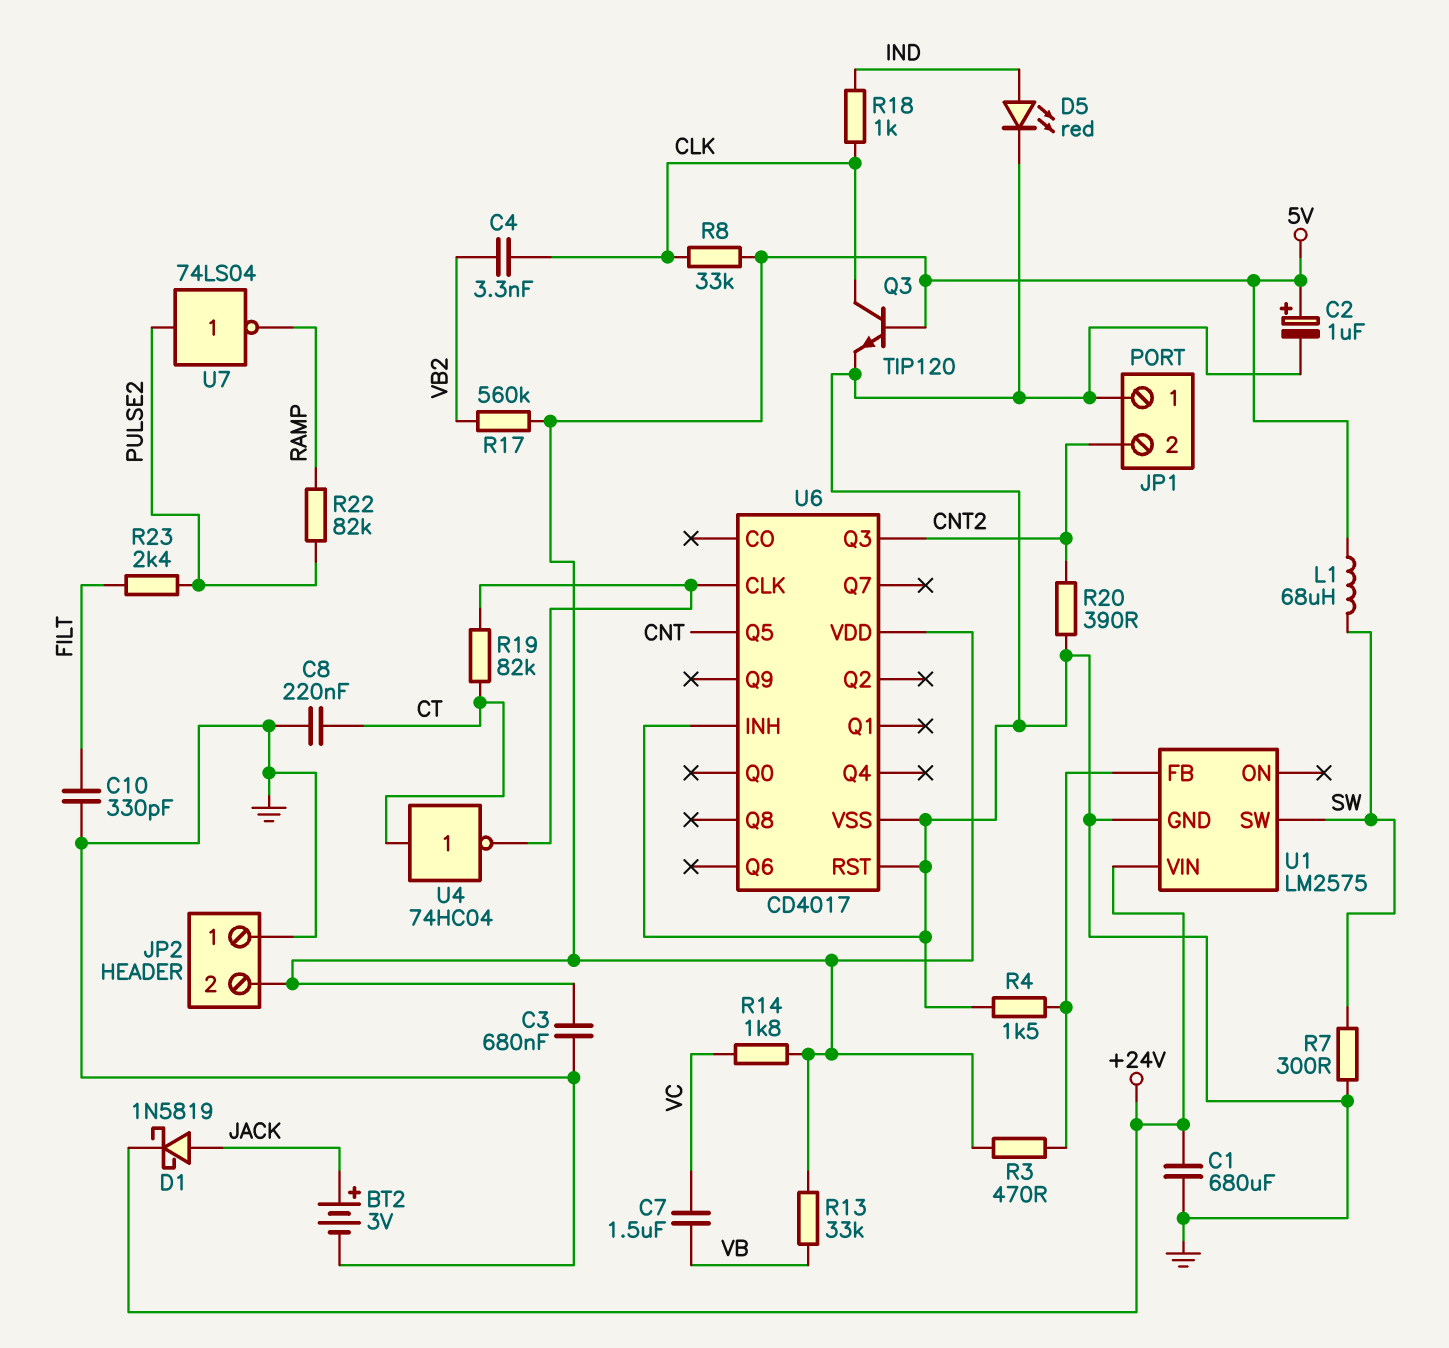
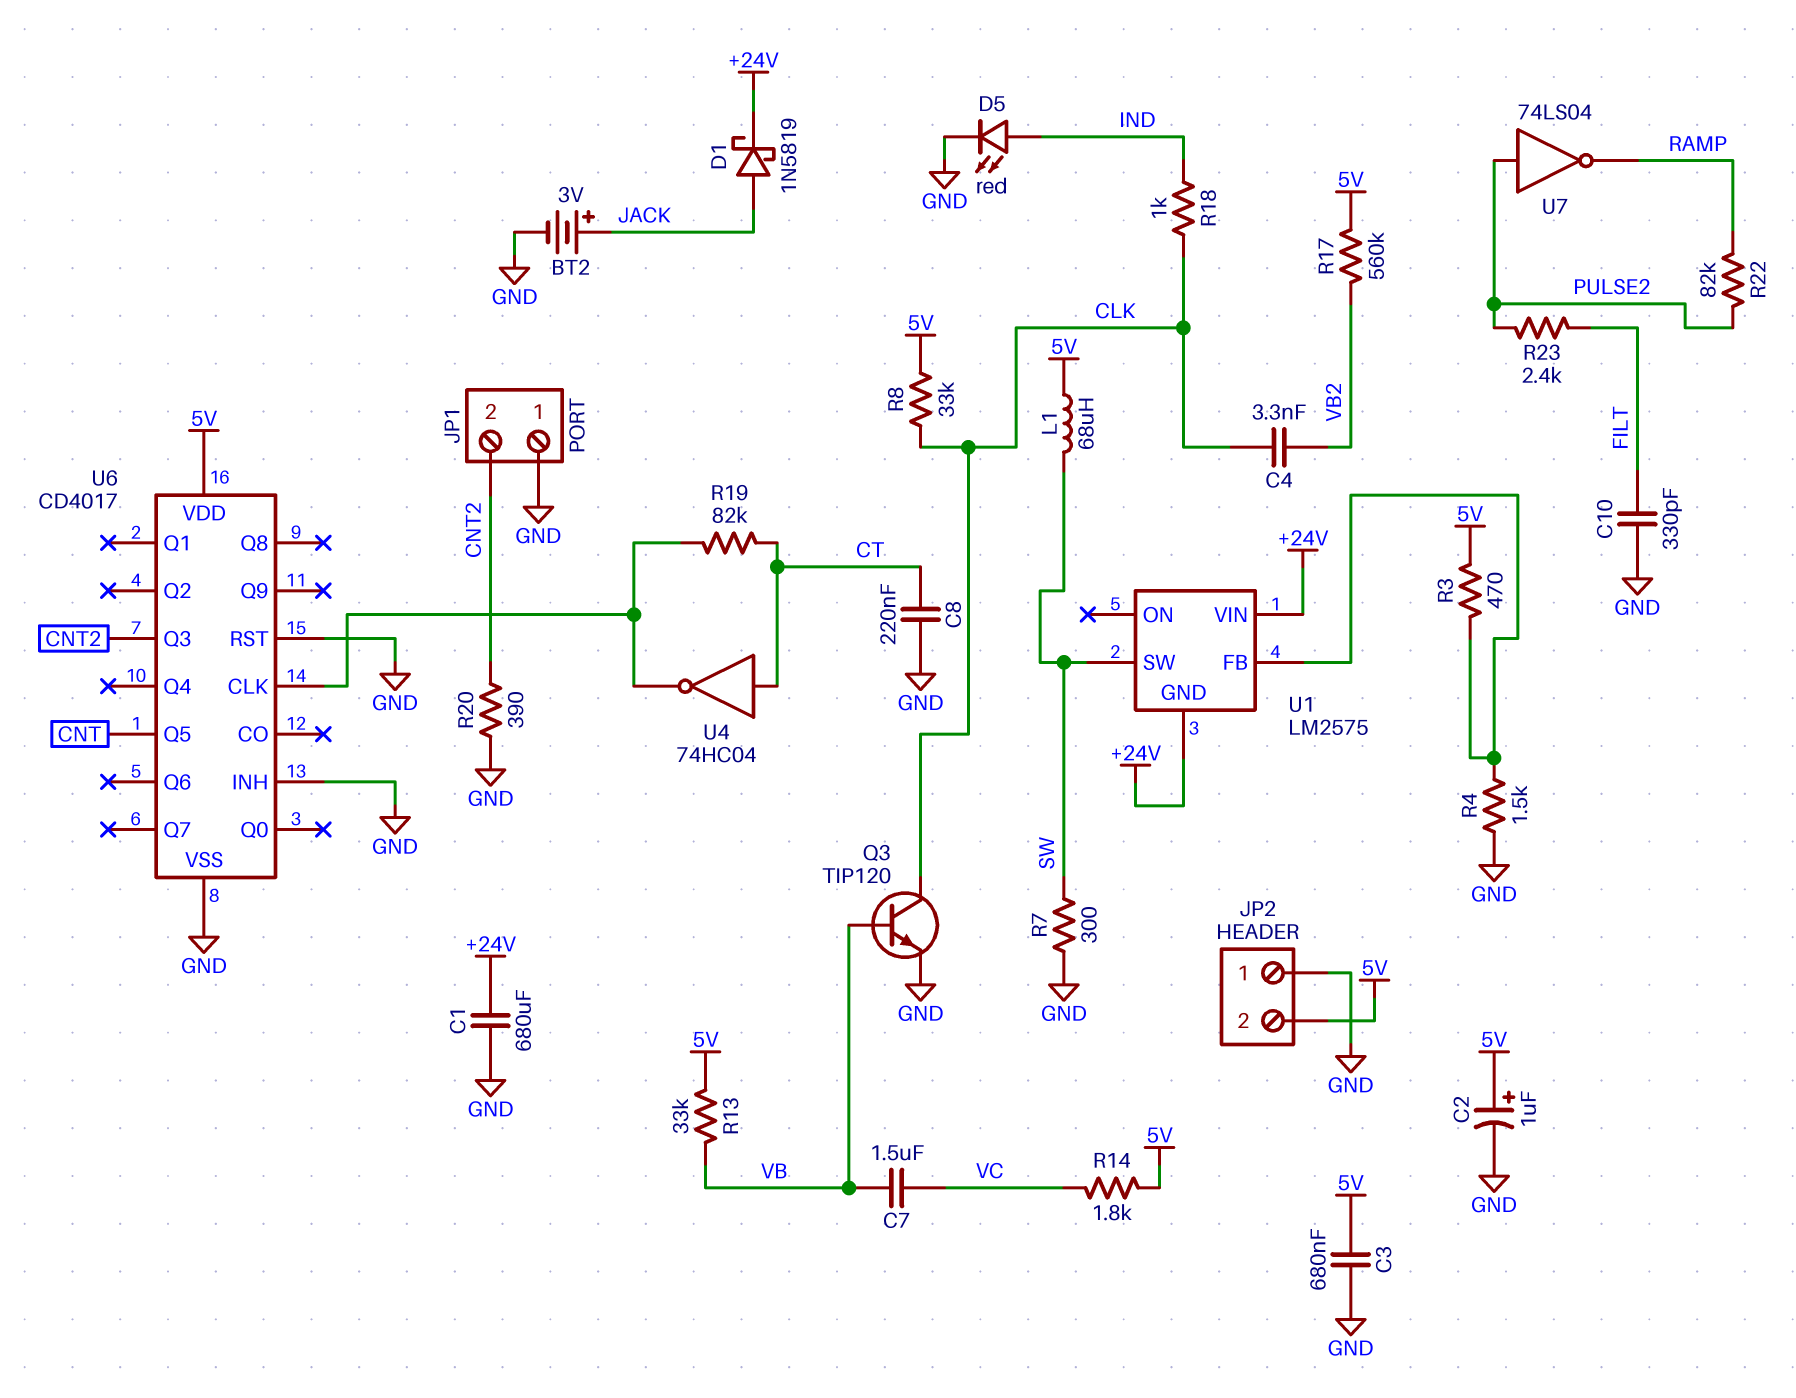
Q3: NPN TIP120 (B 5V, C CLK, E GND) -> NPN TIP120 (B VB, C CLK, E GND)
U1 pin GND: GND -> +24V

